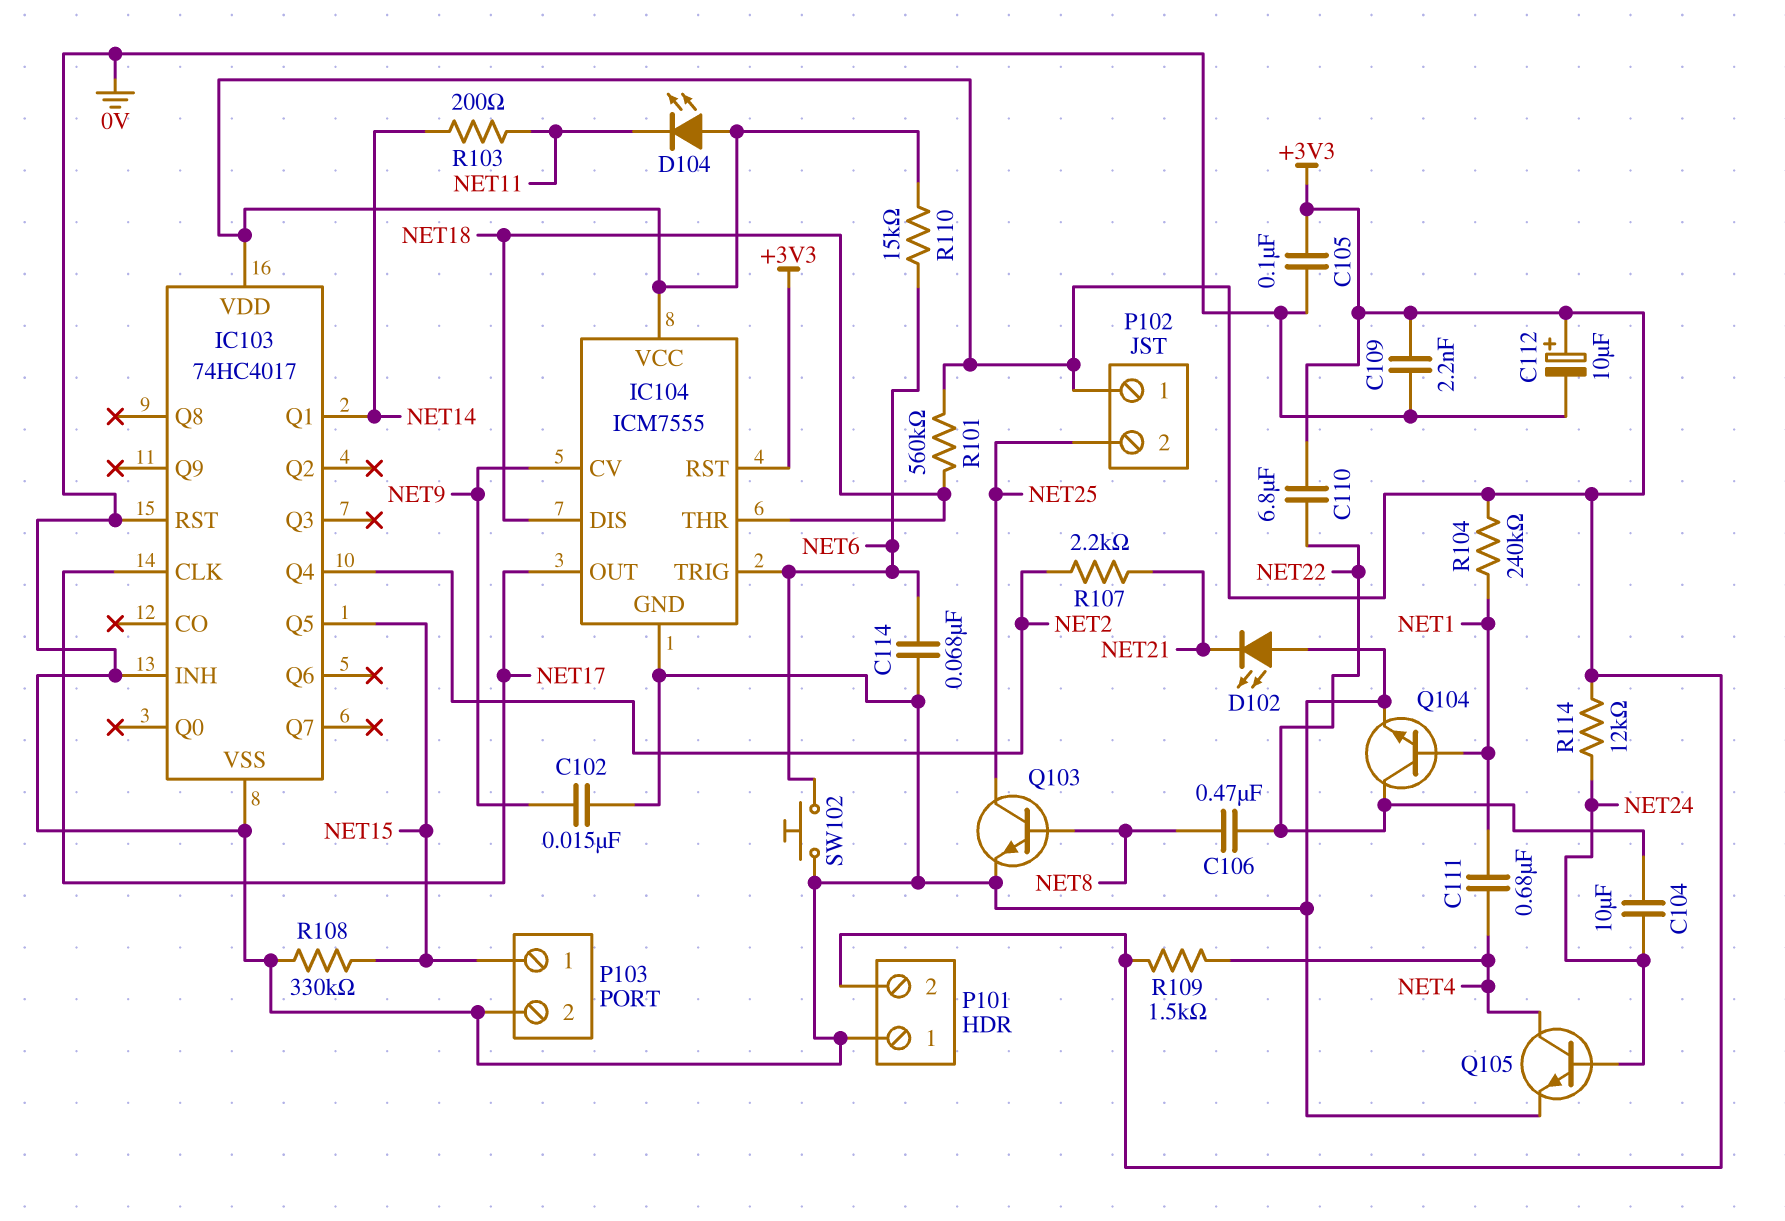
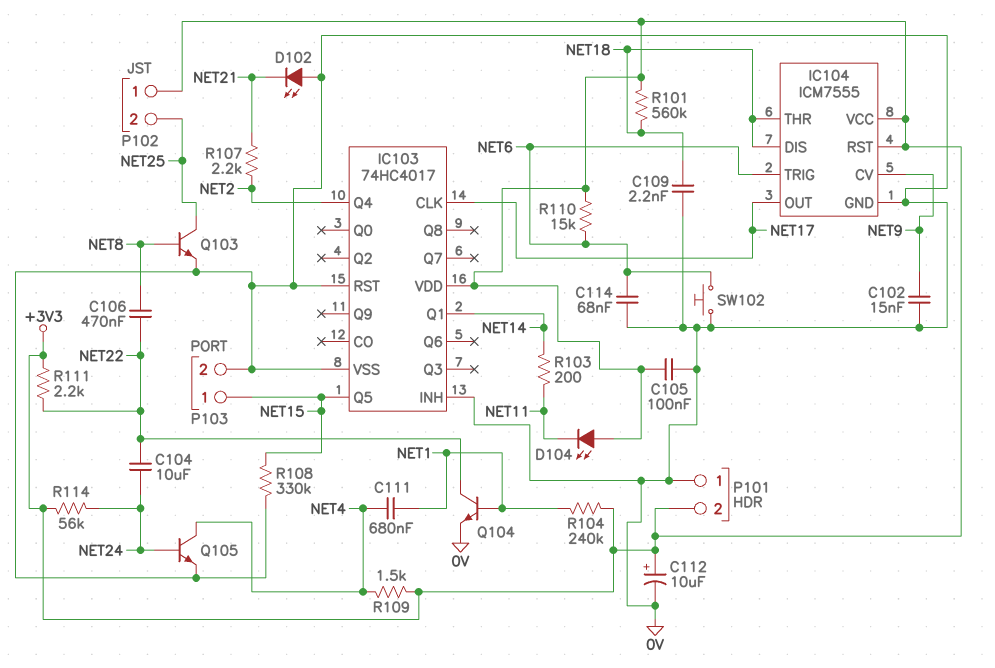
C109: 2.2nF (+3V3, 0V) -> 2.2nF (0V, NET18)
C110: 6.8uF (+3V3, NET22) -> none
R111: none -> 2.2k (+3V3, NET22)
R114: 12k (+3V3, NET24) -> 56k (+3V3, NET24)

